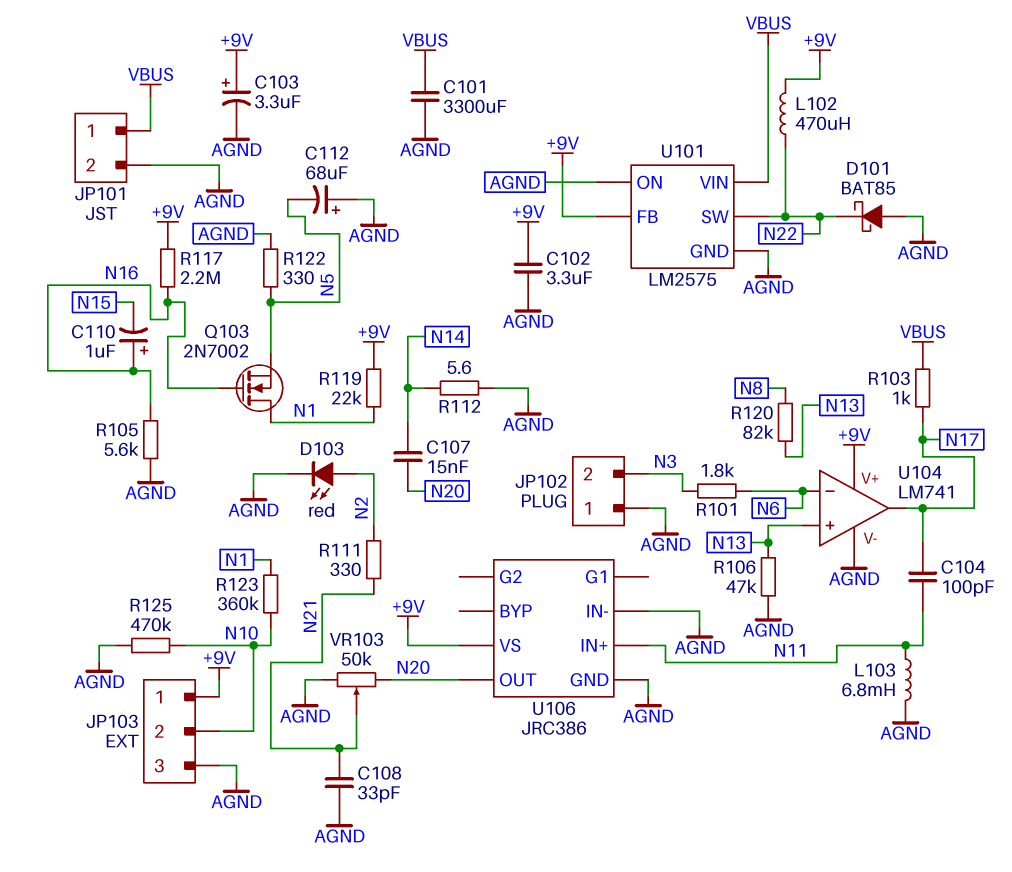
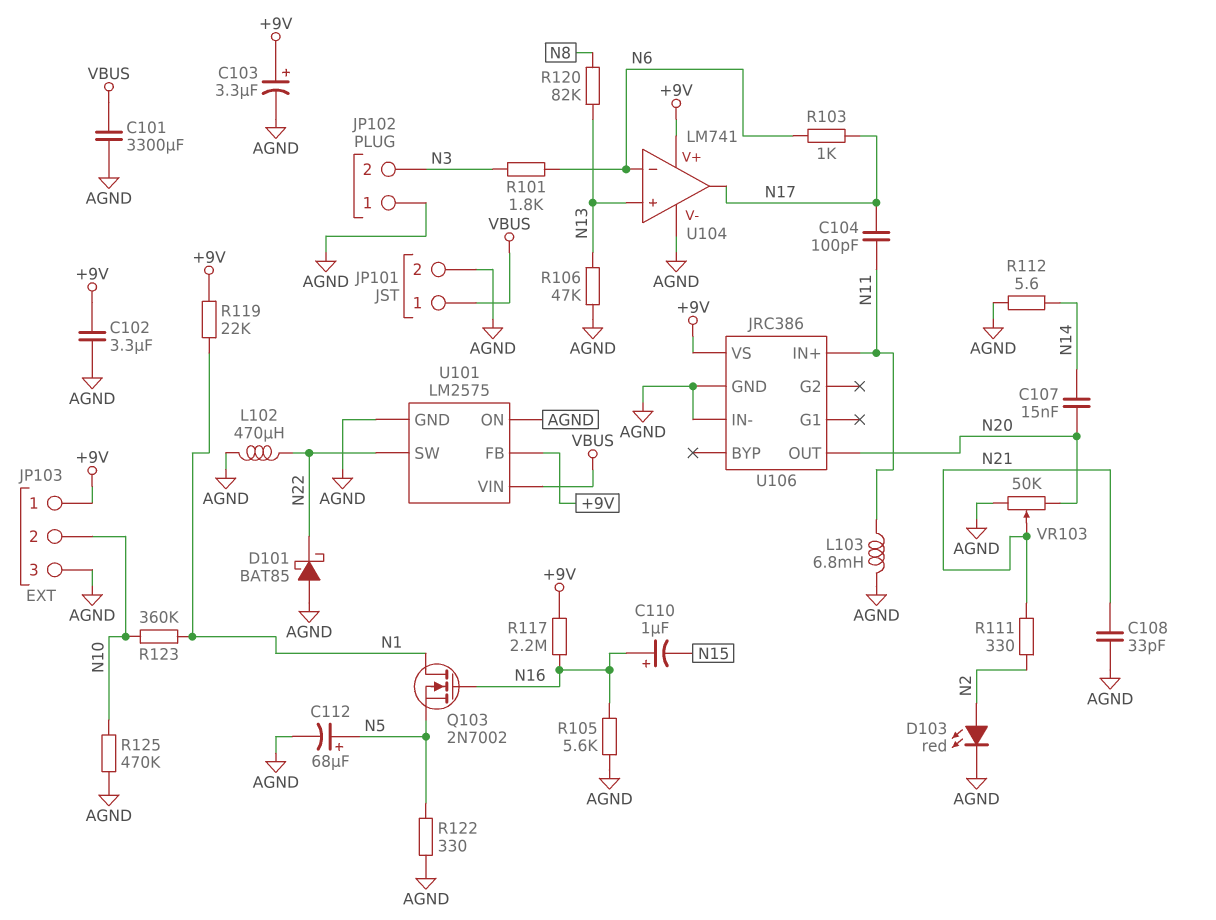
C112: 68uF (plus AGND, minus N5) -> 68uF (plus N5, minus AGND)
L102: 470uH (+9V, N22) -> 470uH (AGND, N22)
R103: 1k (N17, VBUS) -> 1k (N6, N17)

